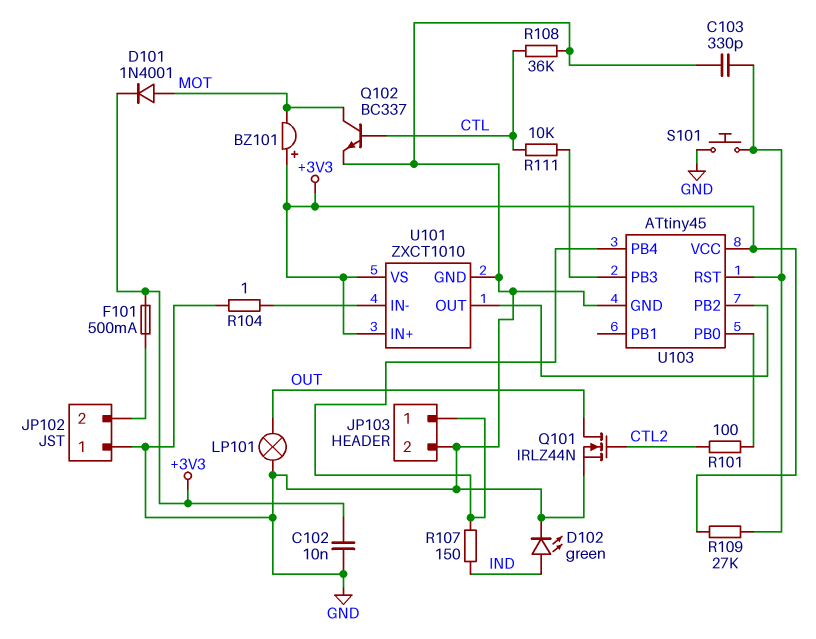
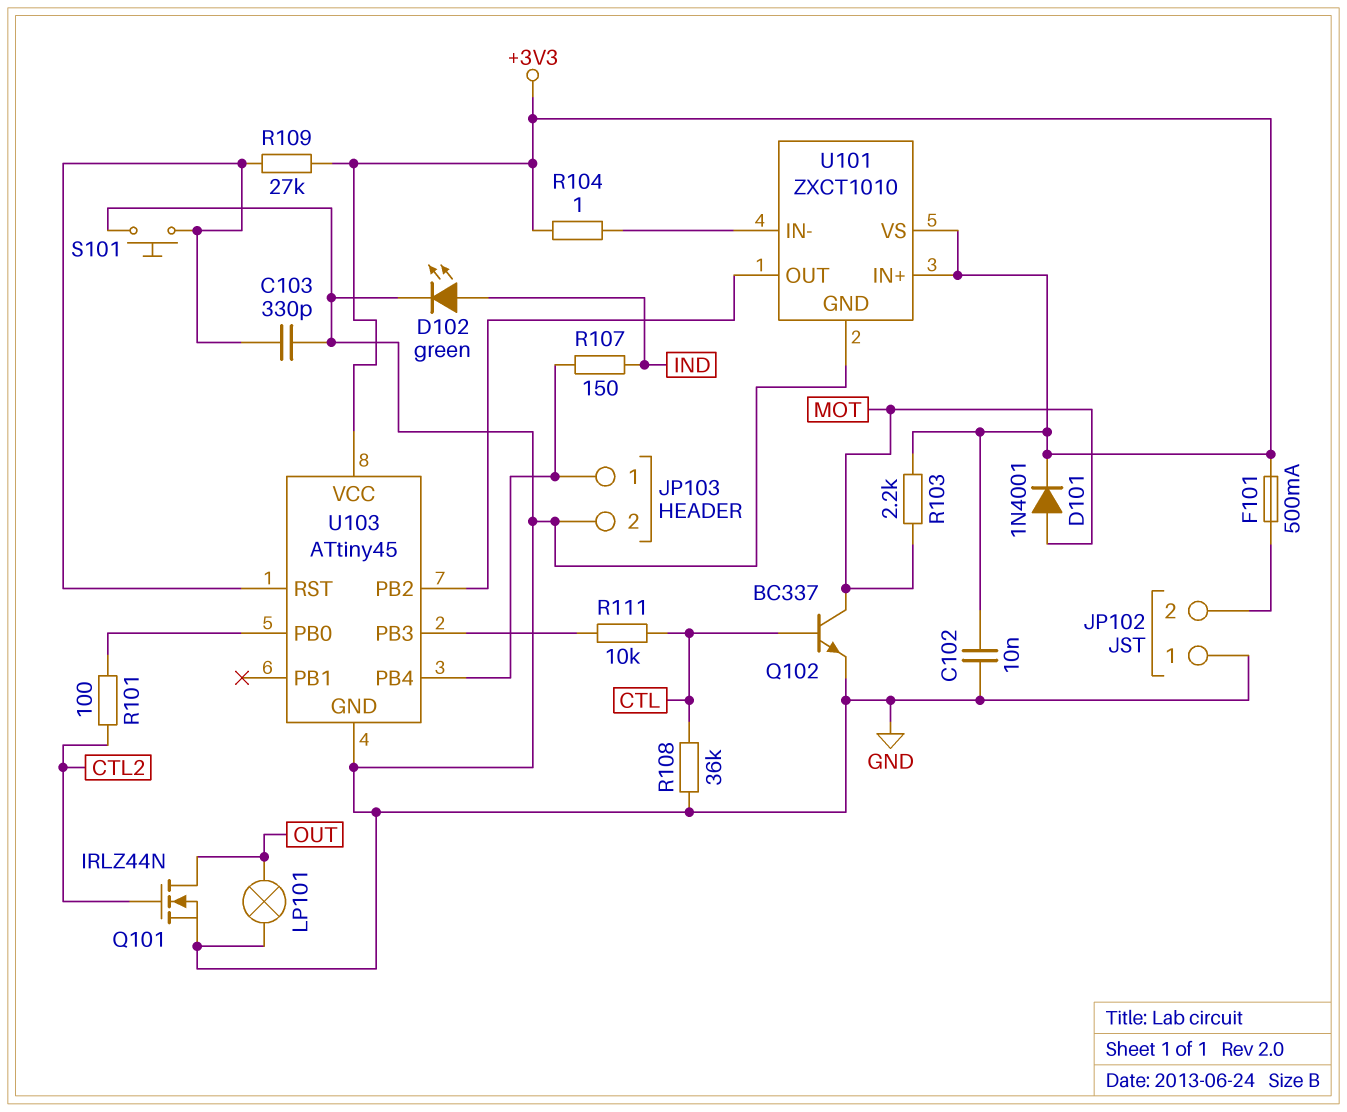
BZ101: buzzer (plus +3V3, minus MOT) -> none
R103: none -> 2.2k (+3V3, MOT)
R104: 1 (GND, U101/IN-) -> 1 (+3V3, U101/IN-)

